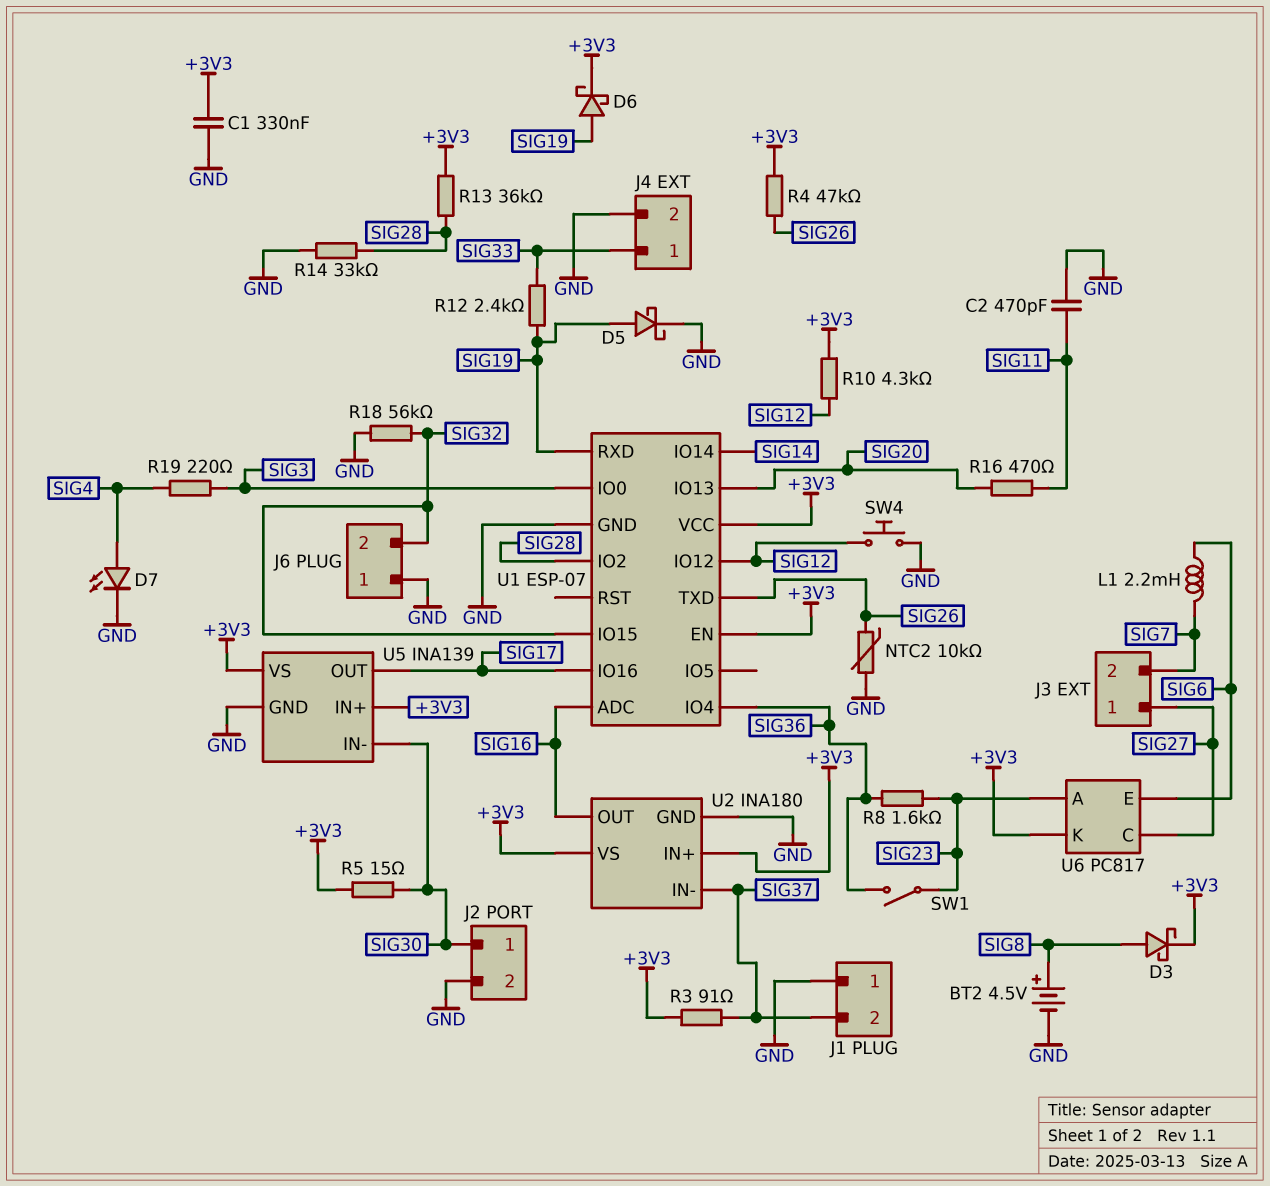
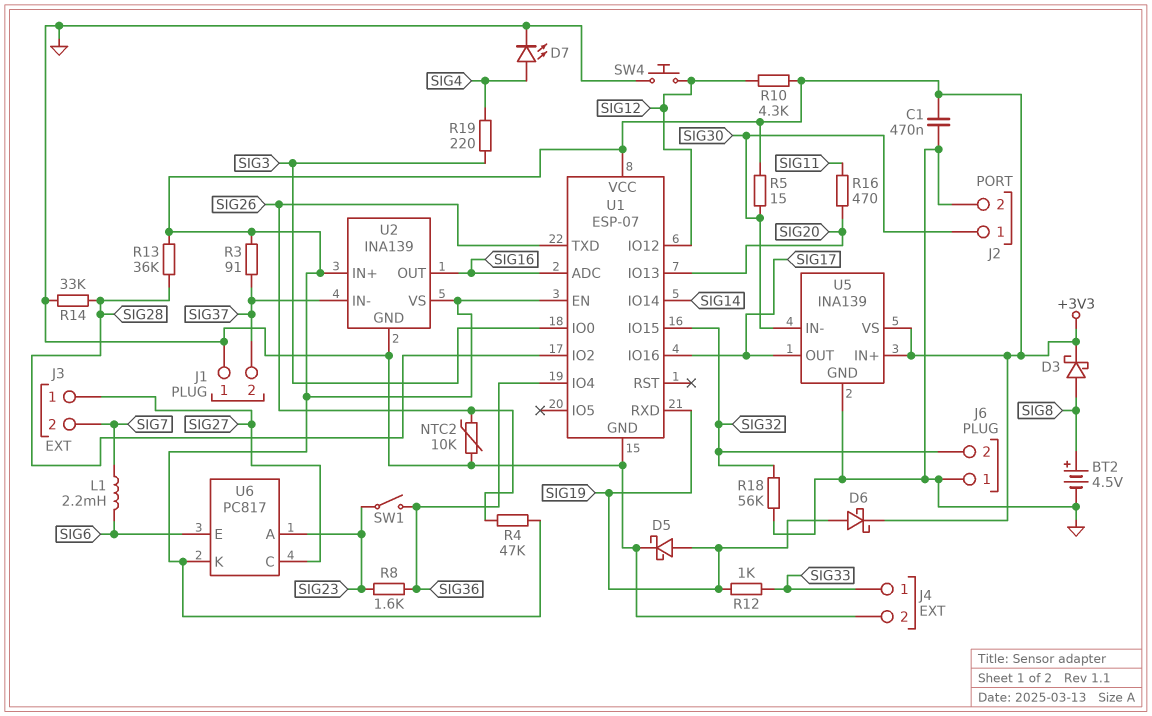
C1: 330nF (+3V3, GND) -> 470nF (+3V3, GND)
C2: 470pF (GND, SIG11) -> none
R12: 2.4k (SIG19, SIG33) -> 1k (SIG19, SIG33)
U2: INA180 -> INA139

